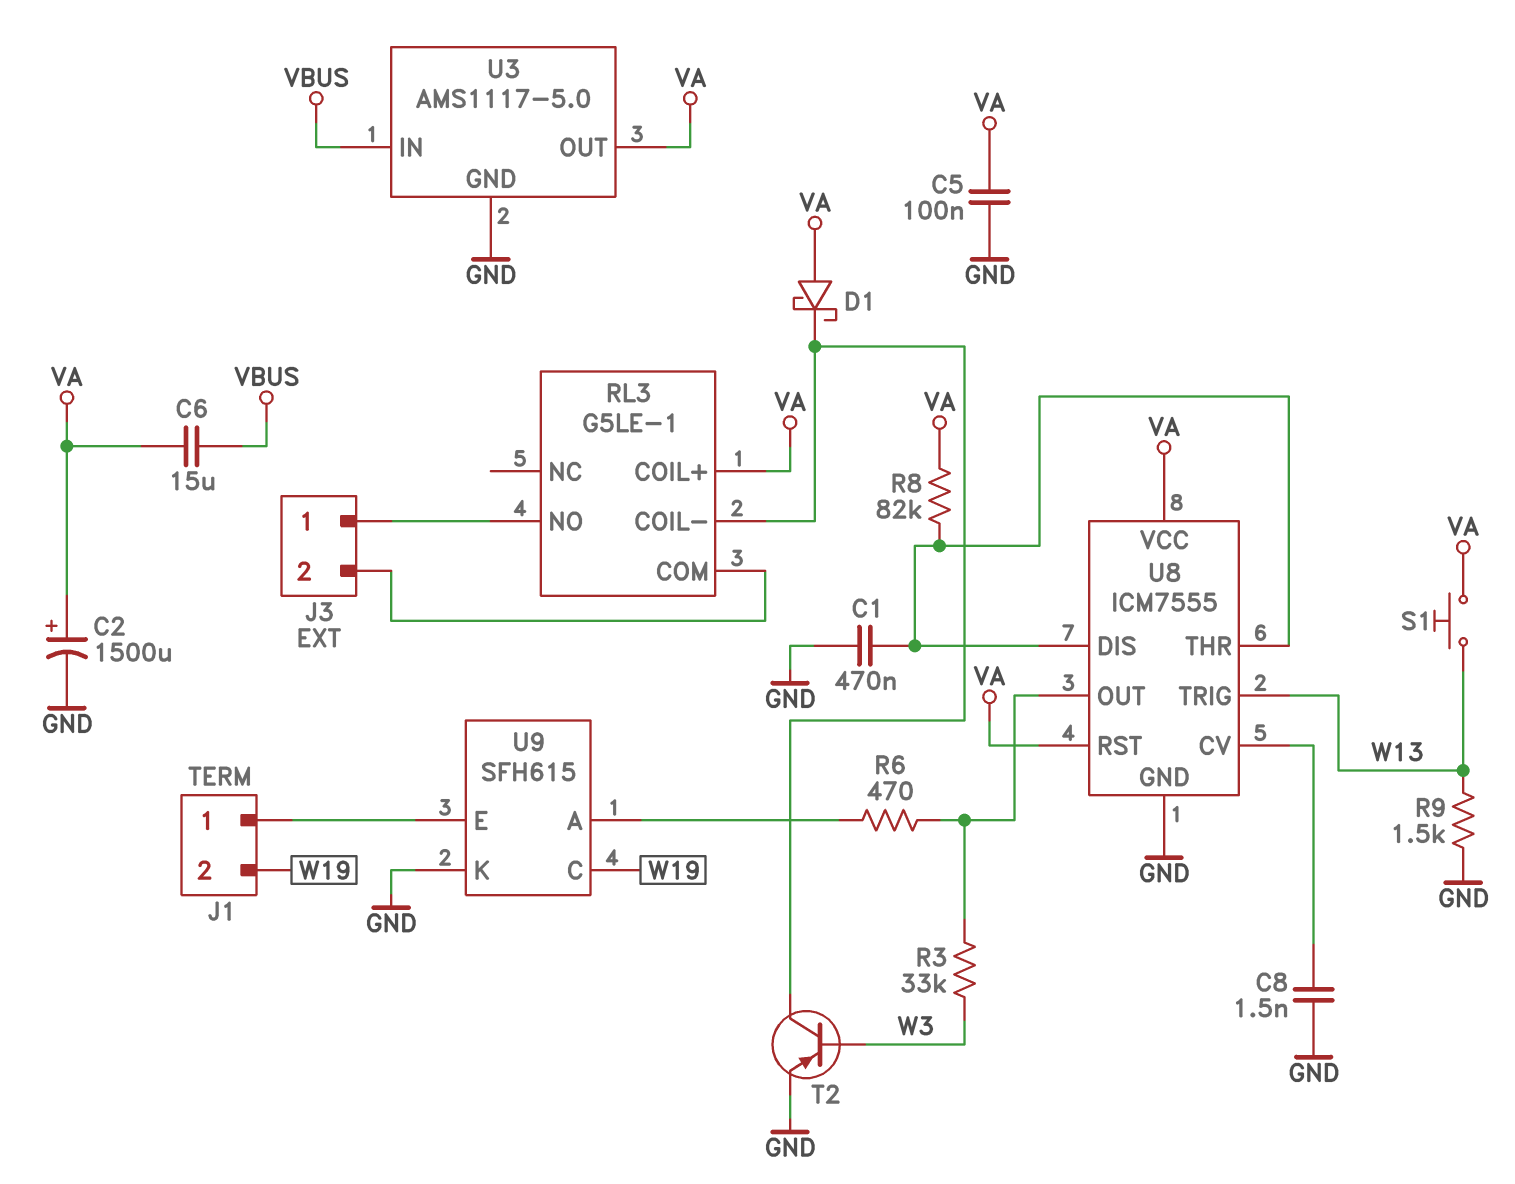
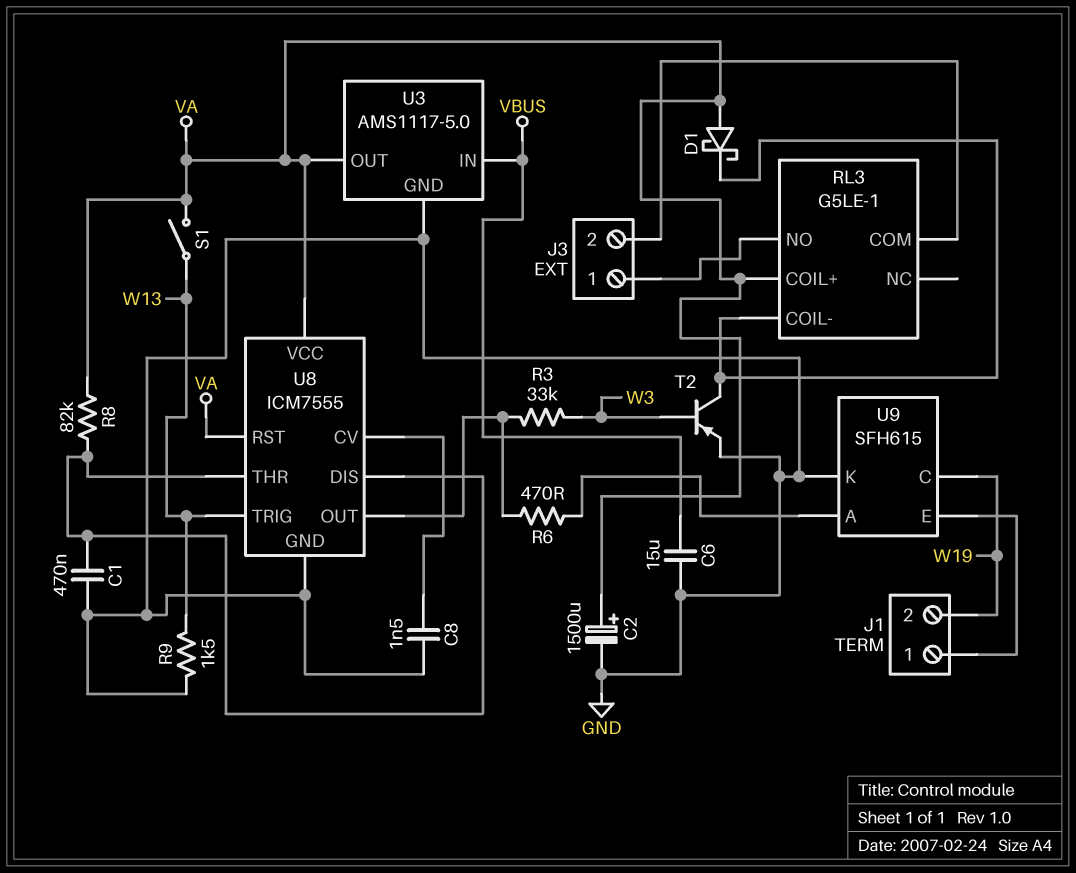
C5: 100nF (GND, VA) -> none
C6: 15uF (VA, VBUS) -> 15uF (GND, VBUS)
S1: button (VA, W13) -> switch (VA, W13)

